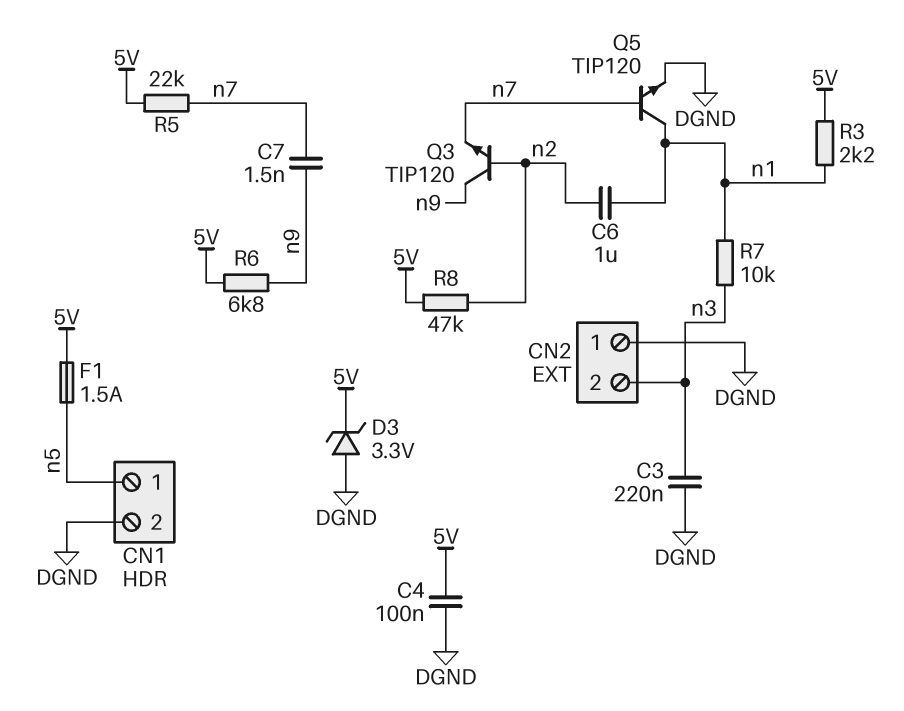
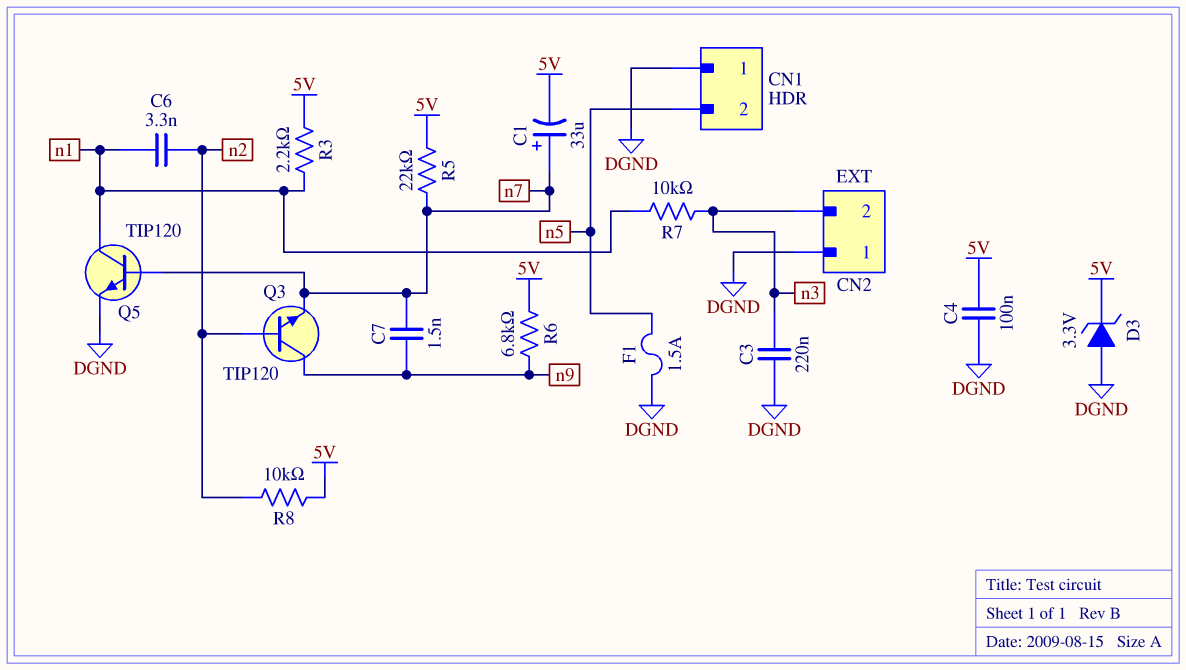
C1: none -> 33uF (plus n7, minus 5V)
C6: 1uF (n1, n2) -> 3.3nF (n1, n2)
CN1 pin 1: n5 -> DGND
CN1 pin 2: DGND -> n5
F1: 1.5A (5V, n5) -> 1.5A (DGND, n5)
R8: 47k (5V, n2) -> 10k (5V, n2)

